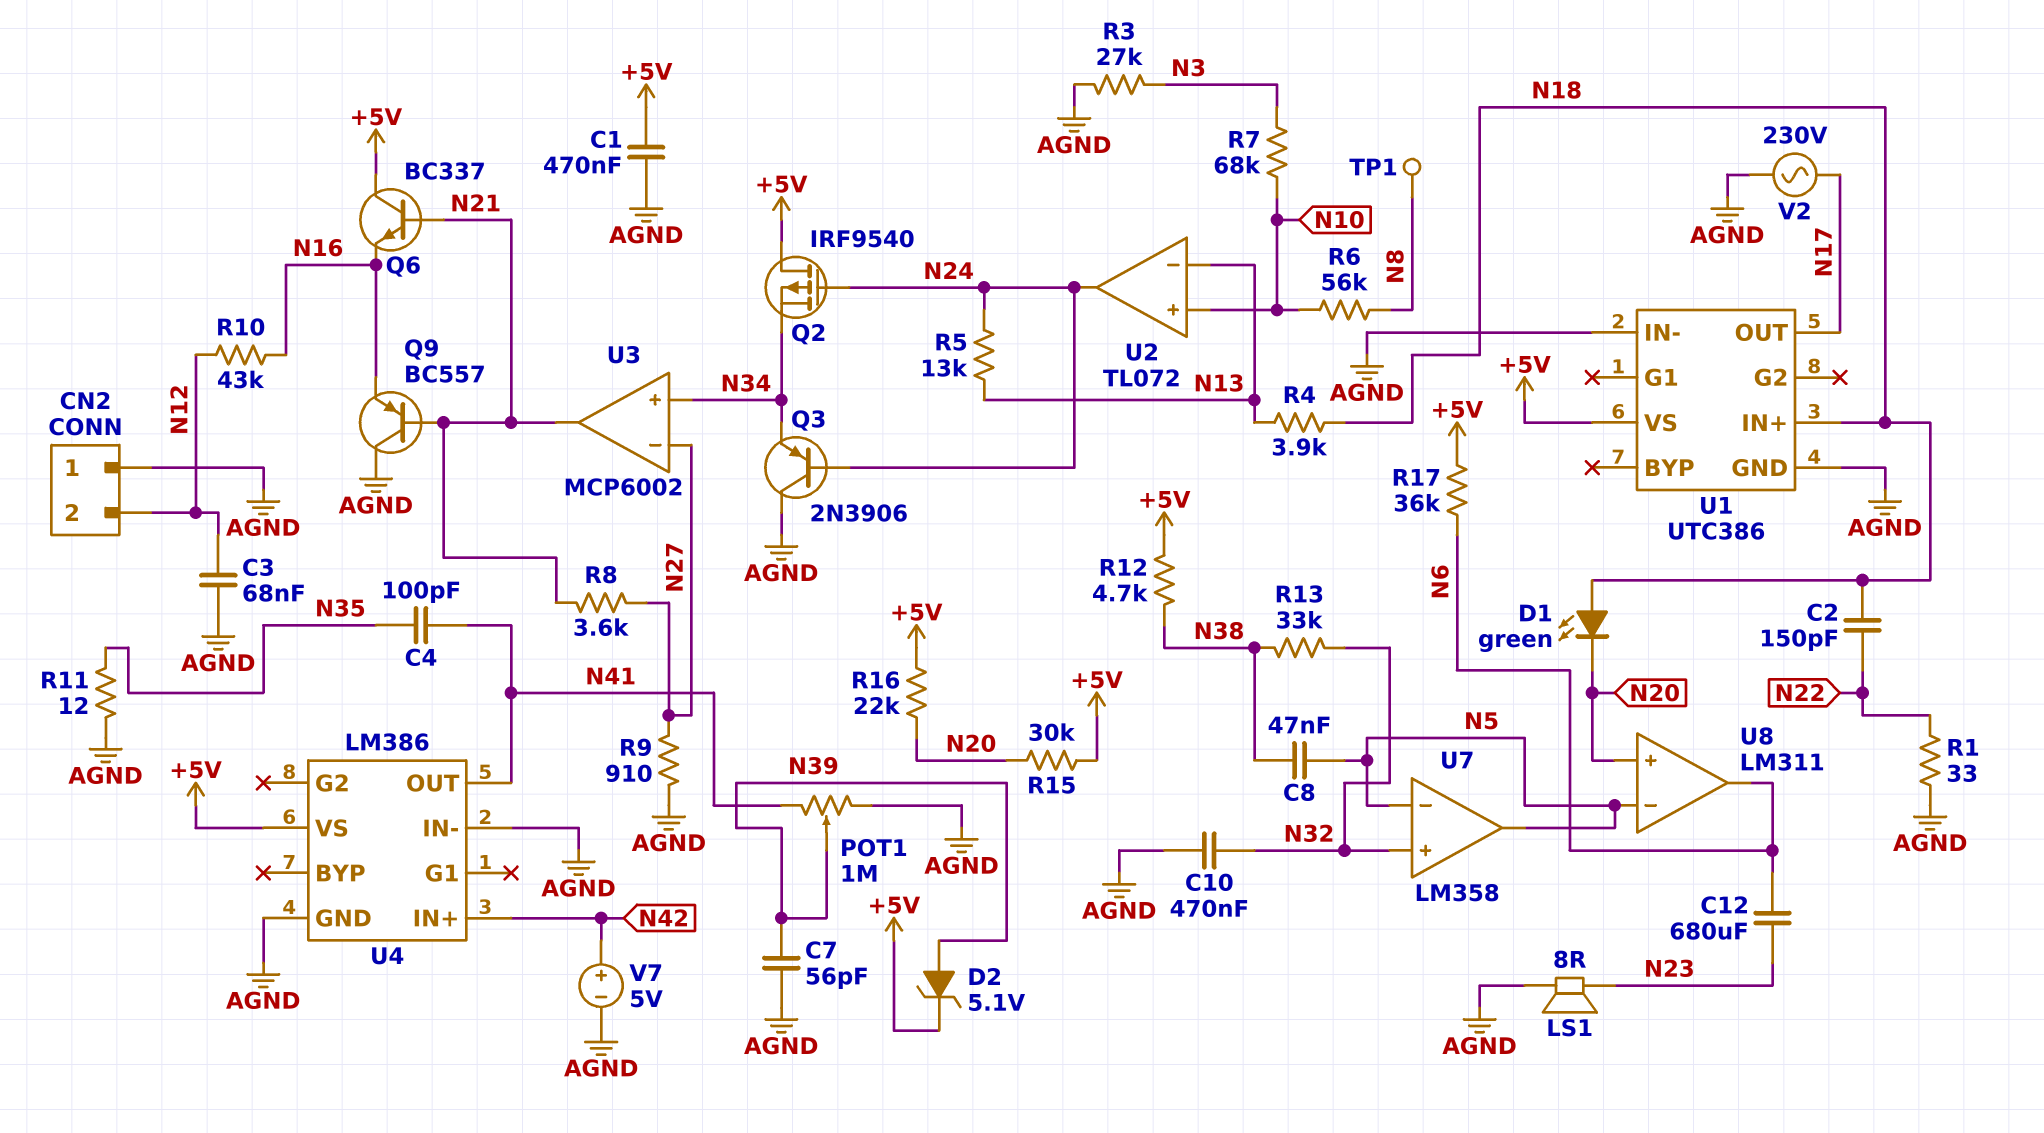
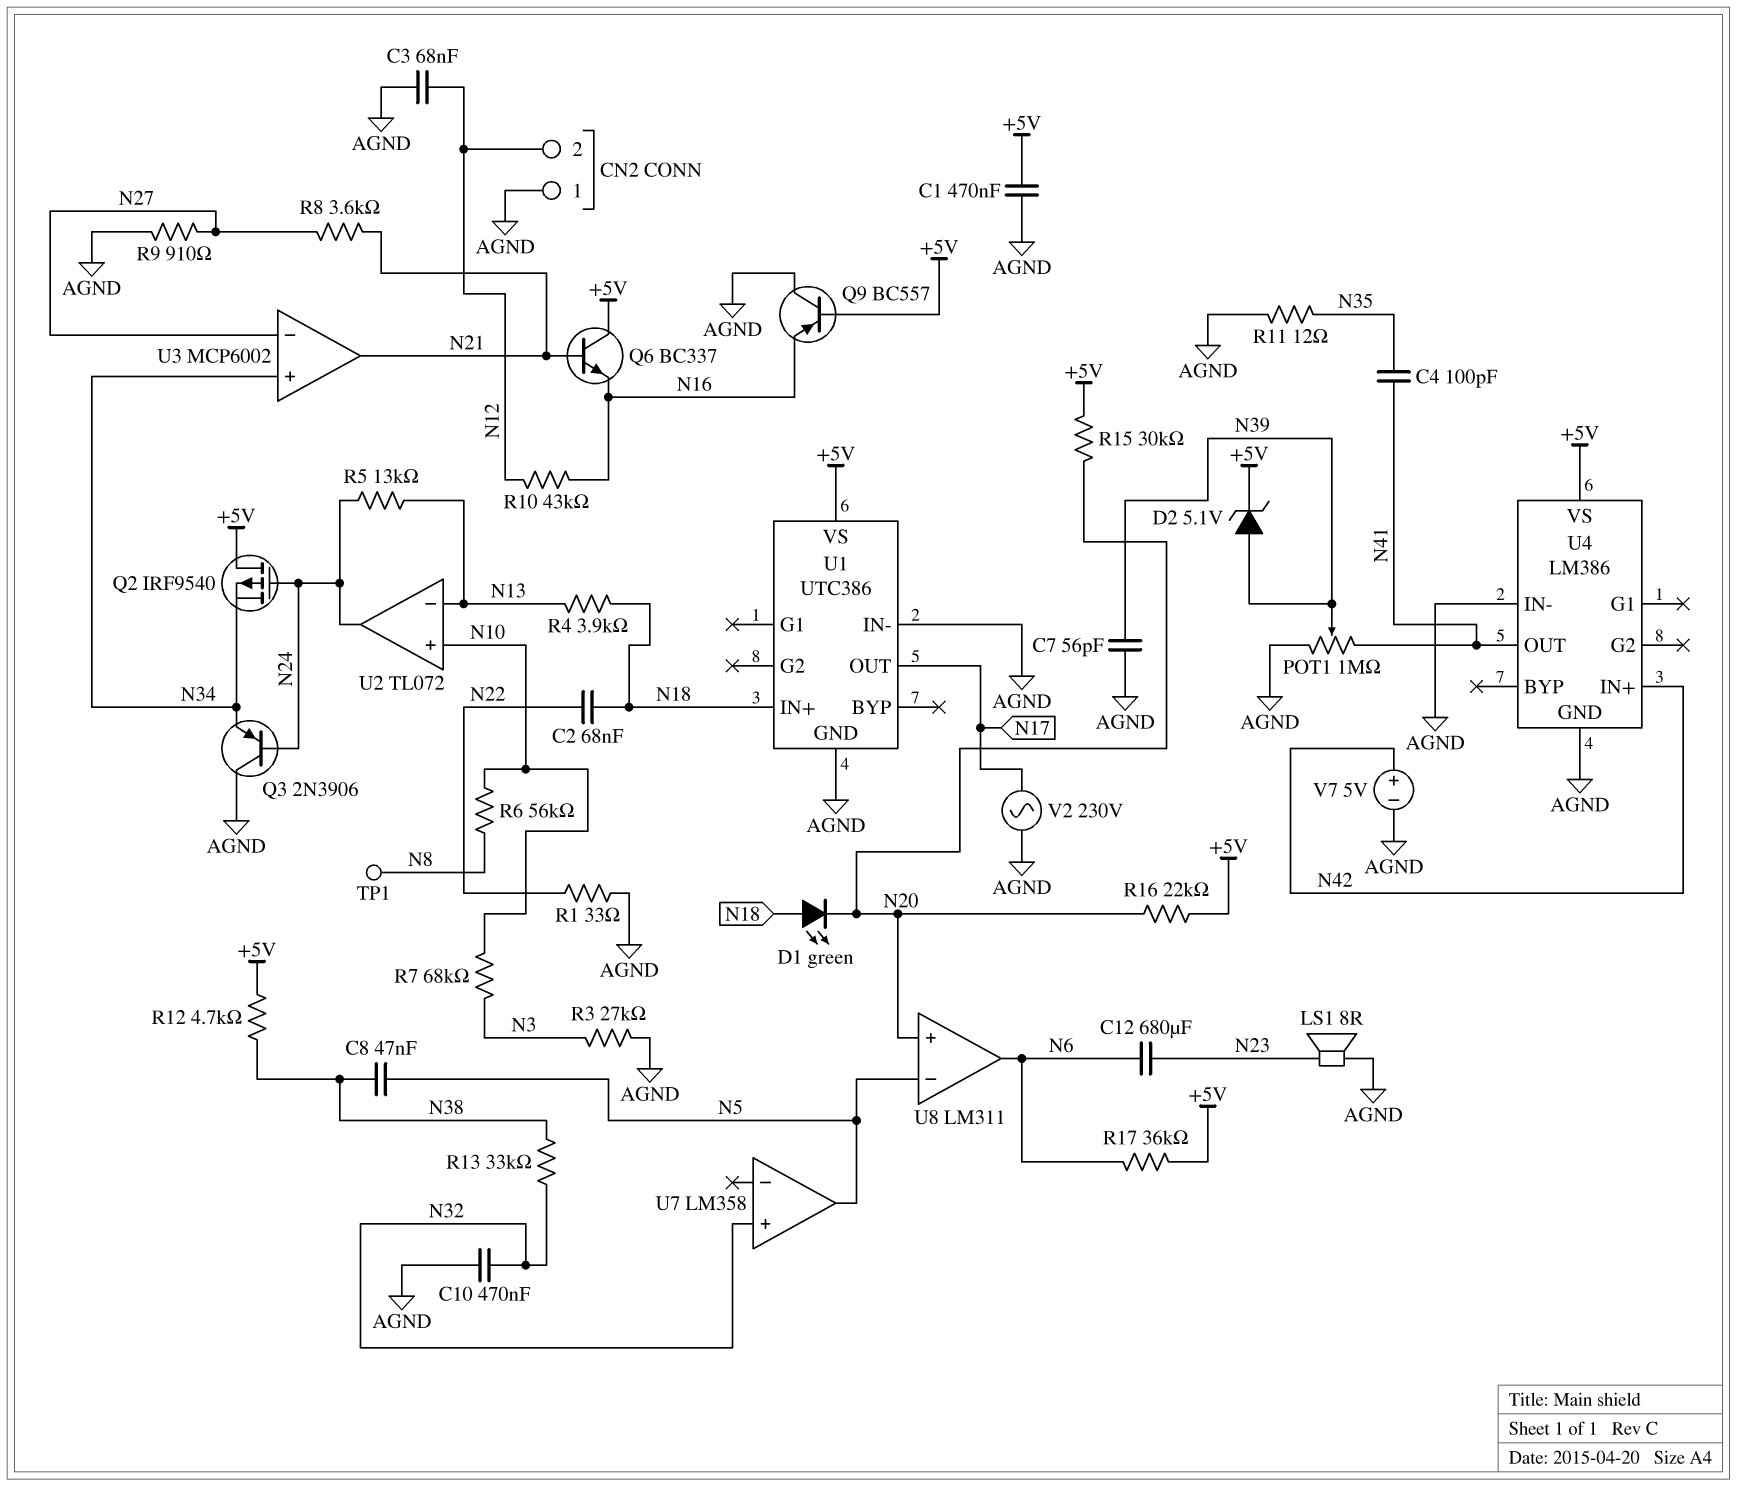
C2: 150pF (N18, N22) -> 68nF (N18, N22)
Q9: PNP BC557 (B N21, C AGND, E N16) -> PNP BC557 (B +5V, C AGND, E N16)
U7 pin in-: N5 -> none

